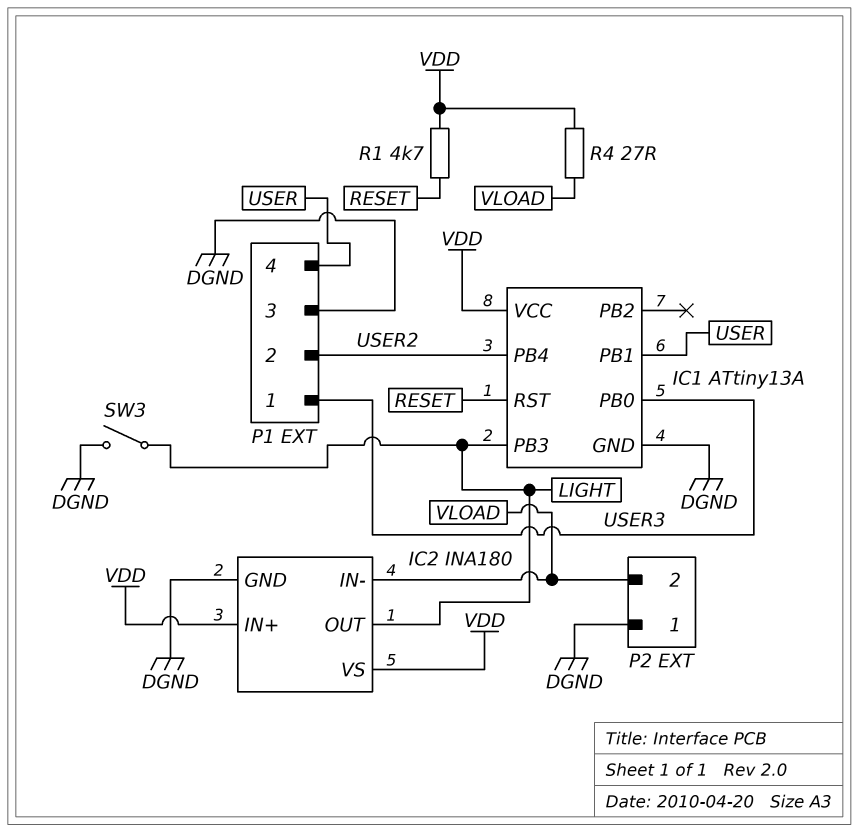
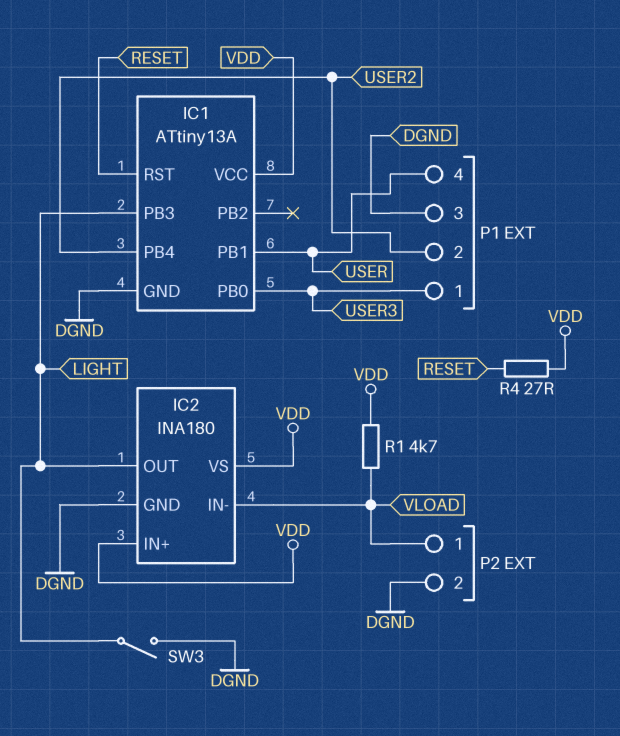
P2 pin 1: DGND -> VLOAD
P2 pin 2: VLOAD -> DGND
R1: 4.7k (RESET, VDD) -> 4.7k (VDD, VLOAD)
R4: 27 (VDD, VLOAD) -> 27 (RESET, VDD)

